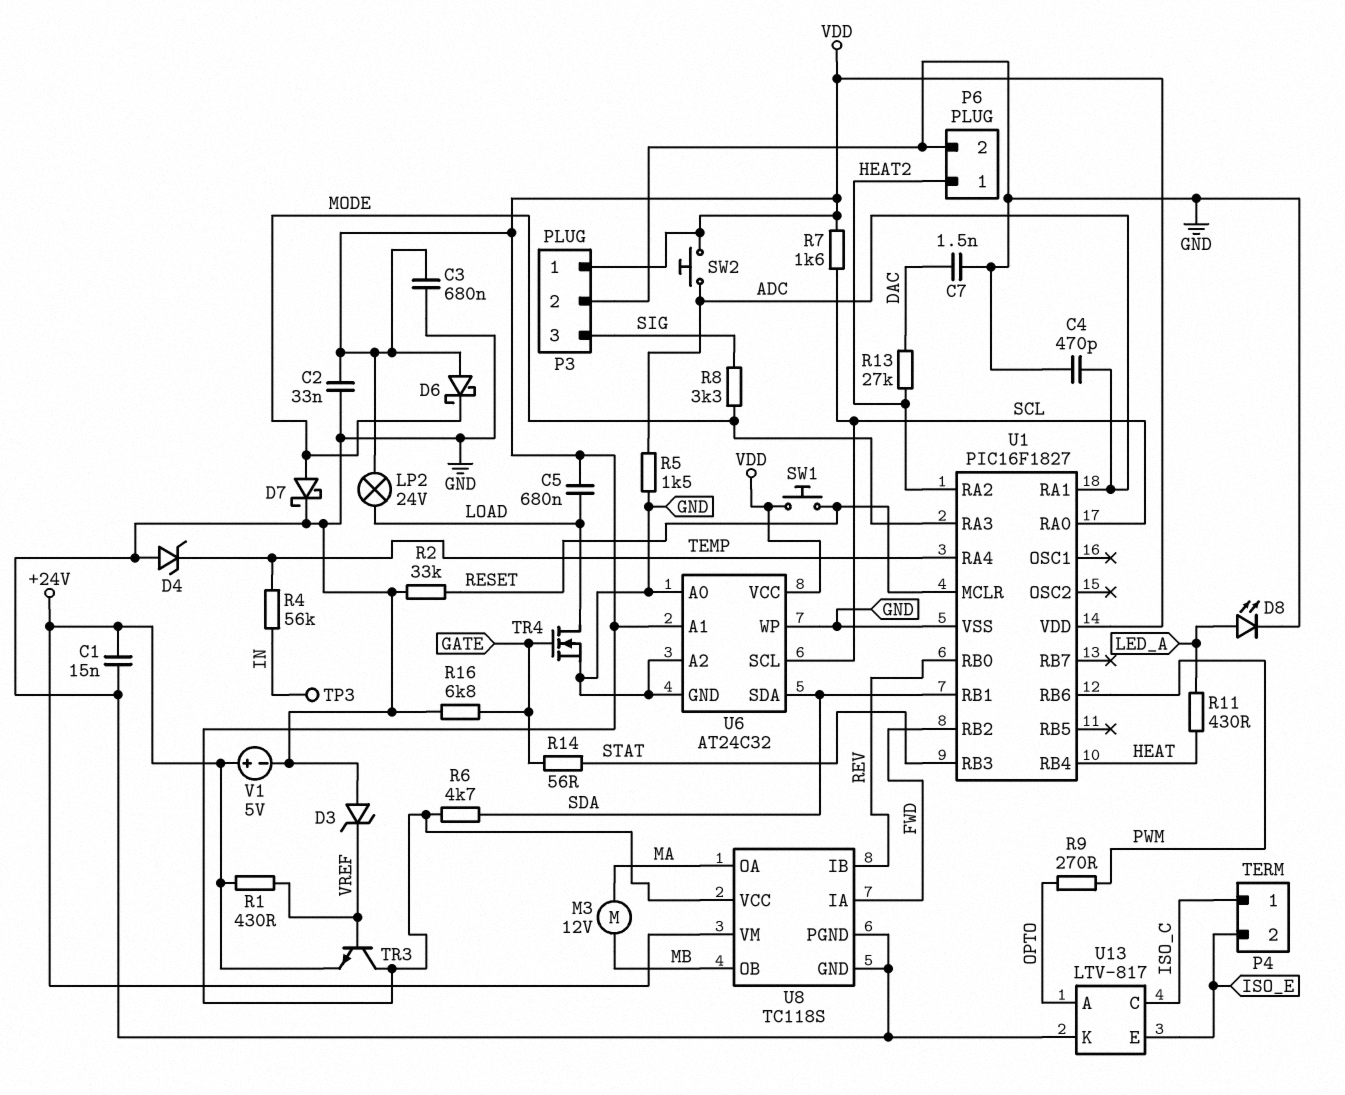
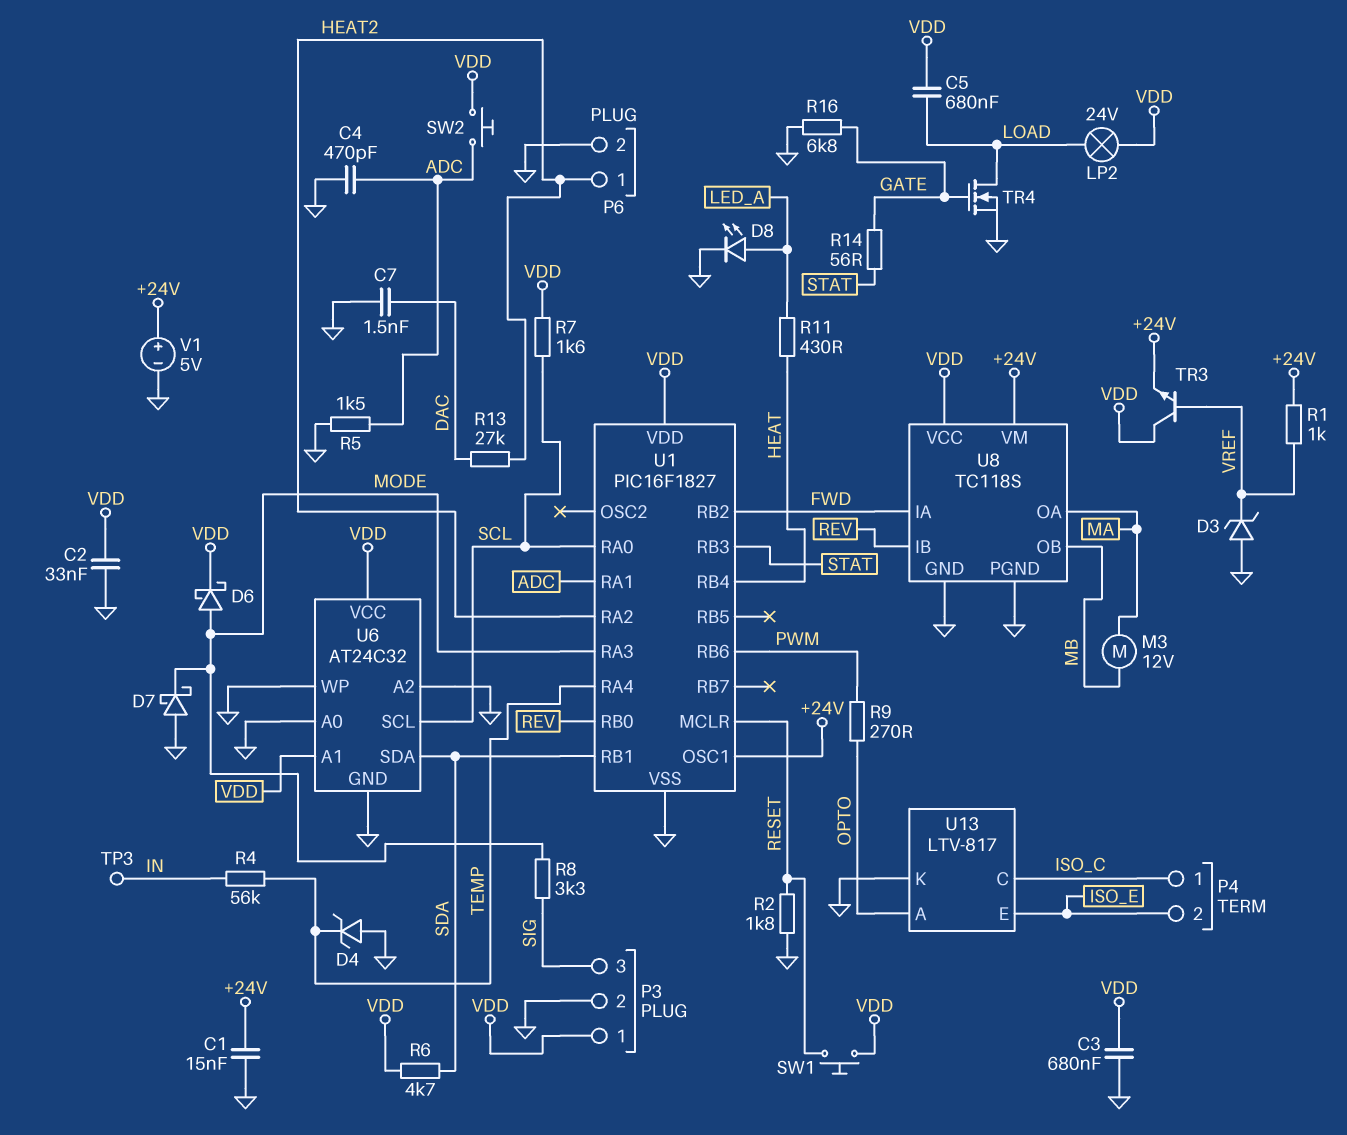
D6: schottky (A VDD, K MODE) -> schottky (A MODE, K VDD)
D7: schottky (A MODE, K GND) -> schottky (A GND, K MODE)
R1: 430 (+24V, VREF) -> 1k (+24V, VREF)
R2: 33k (GND, RESET) -> 1.8k (GND, RESET)
U1 pin OSC1: none -> +24V

